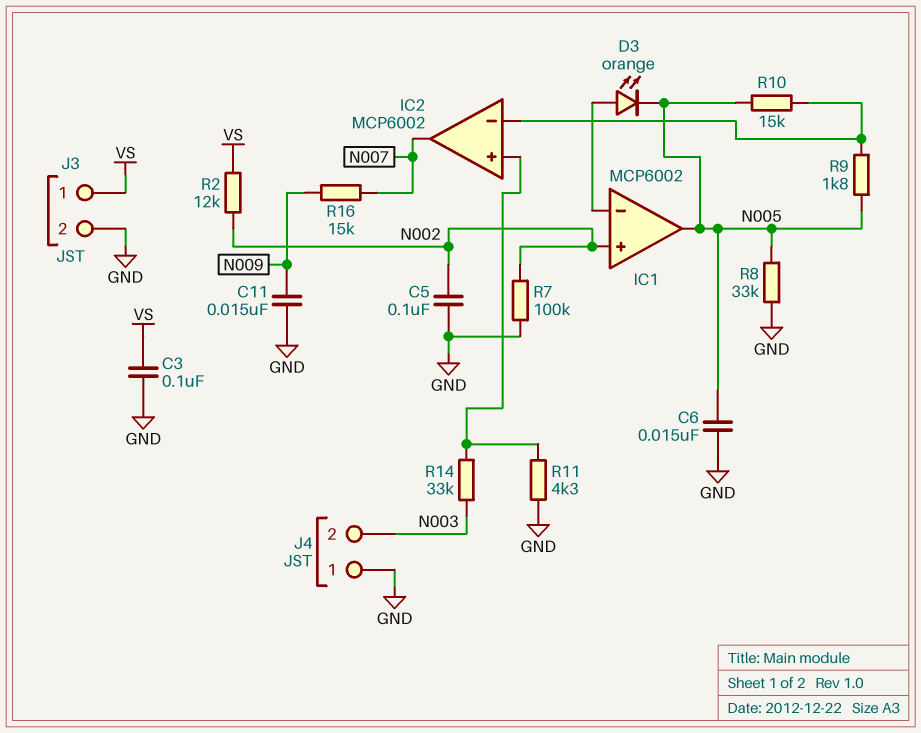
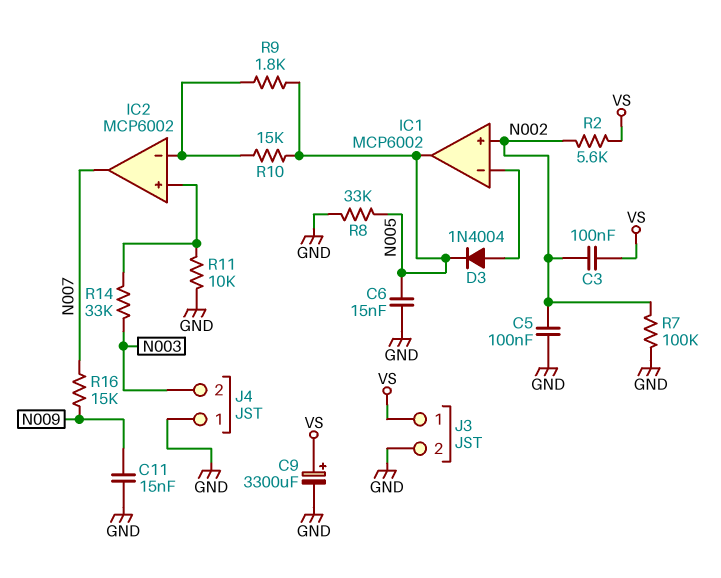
C3: 100nF (GND, VS) -> 100nF (N002, VS)
C9: none -> 3300uF (plus VS, minus GND)
D3: LED orange (A IC1/in-, K N005) -> diode 1N4004 (A IC1/in-, K N005)
R2: 12k (N002, VS) -> 5.6k (N002, VS)
R11: 4.3k (GND, IC2/in+) -> 10k (GND, IC2/in+)

